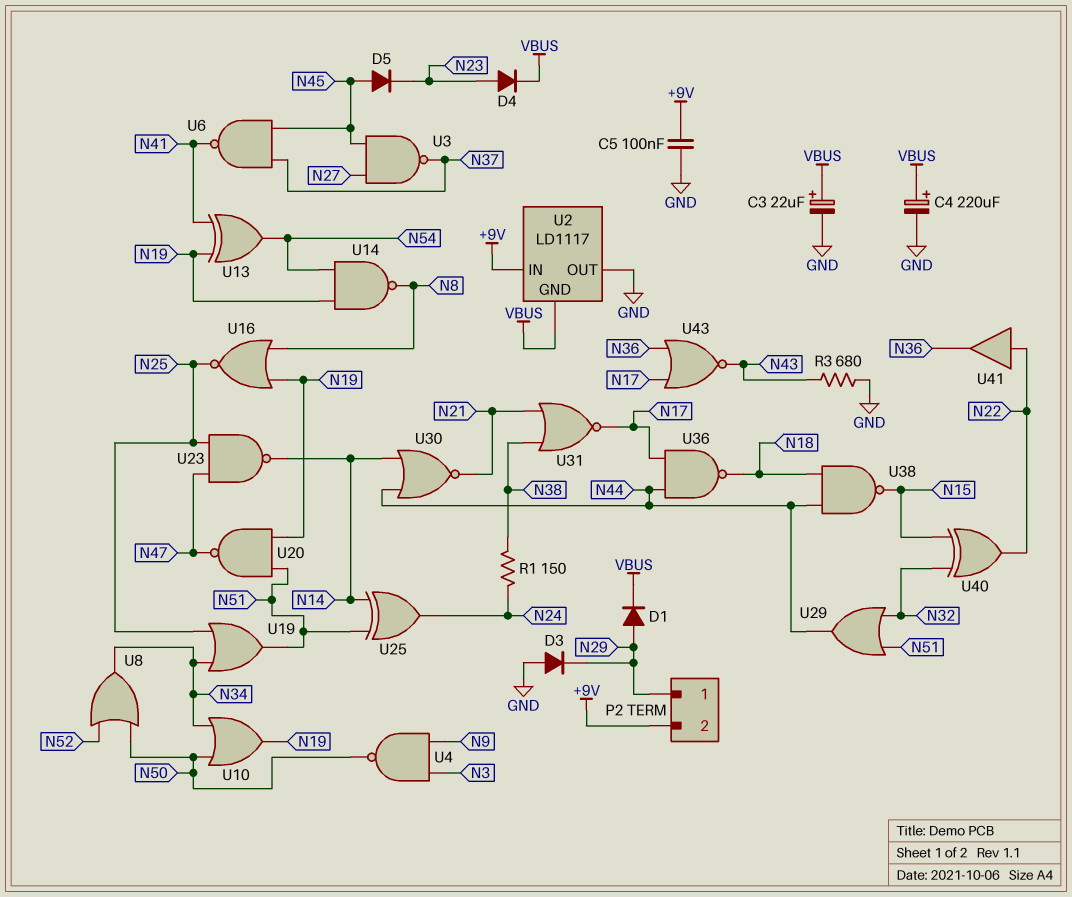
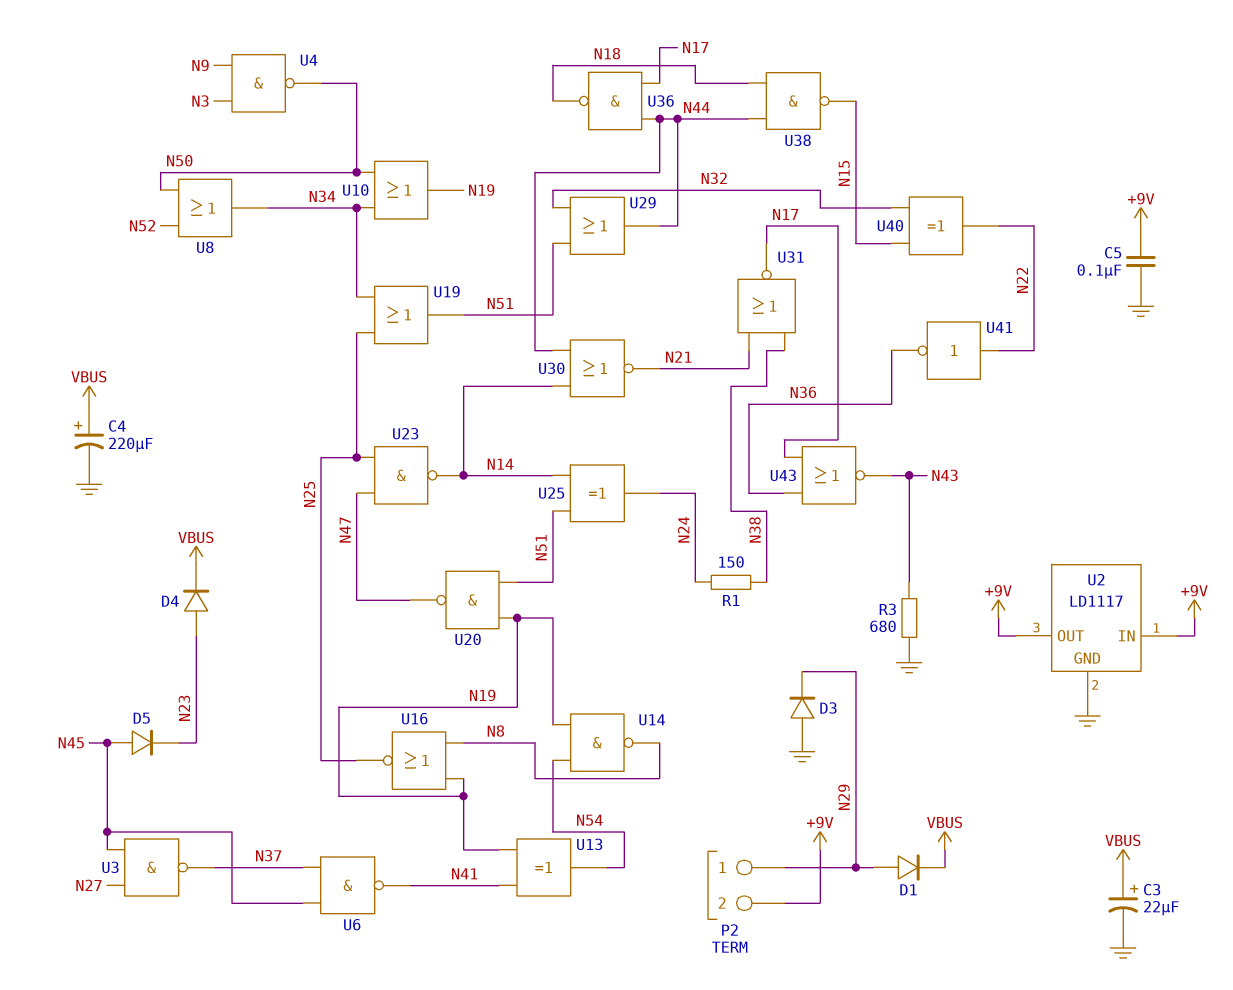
U2 pin GND: VBUS -> GND
U2 pin OUT: GND -> +9V
U41: buffer (in N22, out N36) -> NOT (in N22, out N36)

